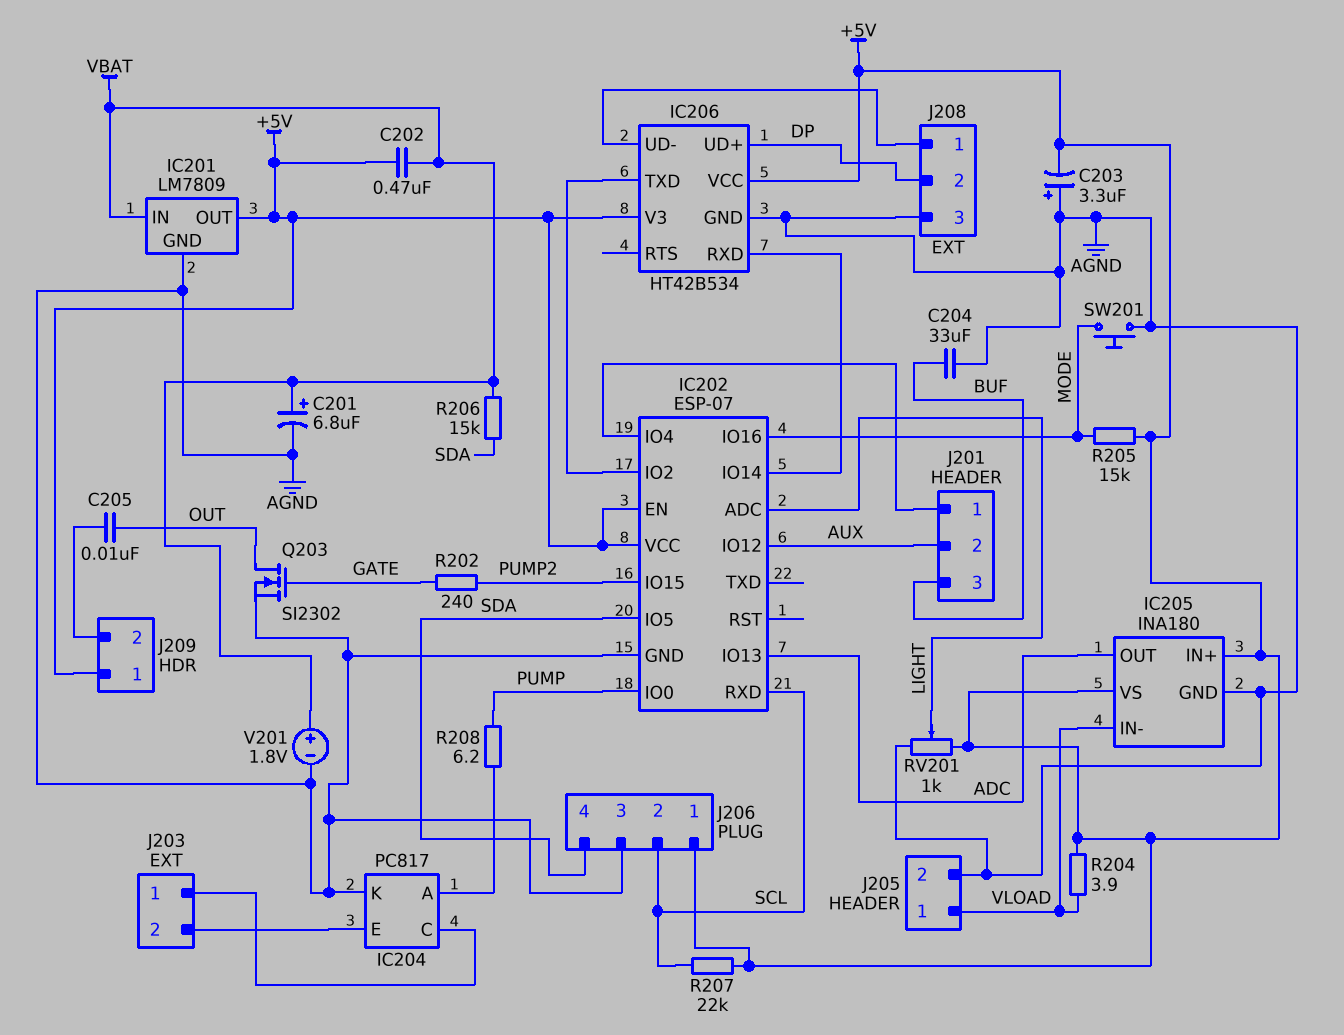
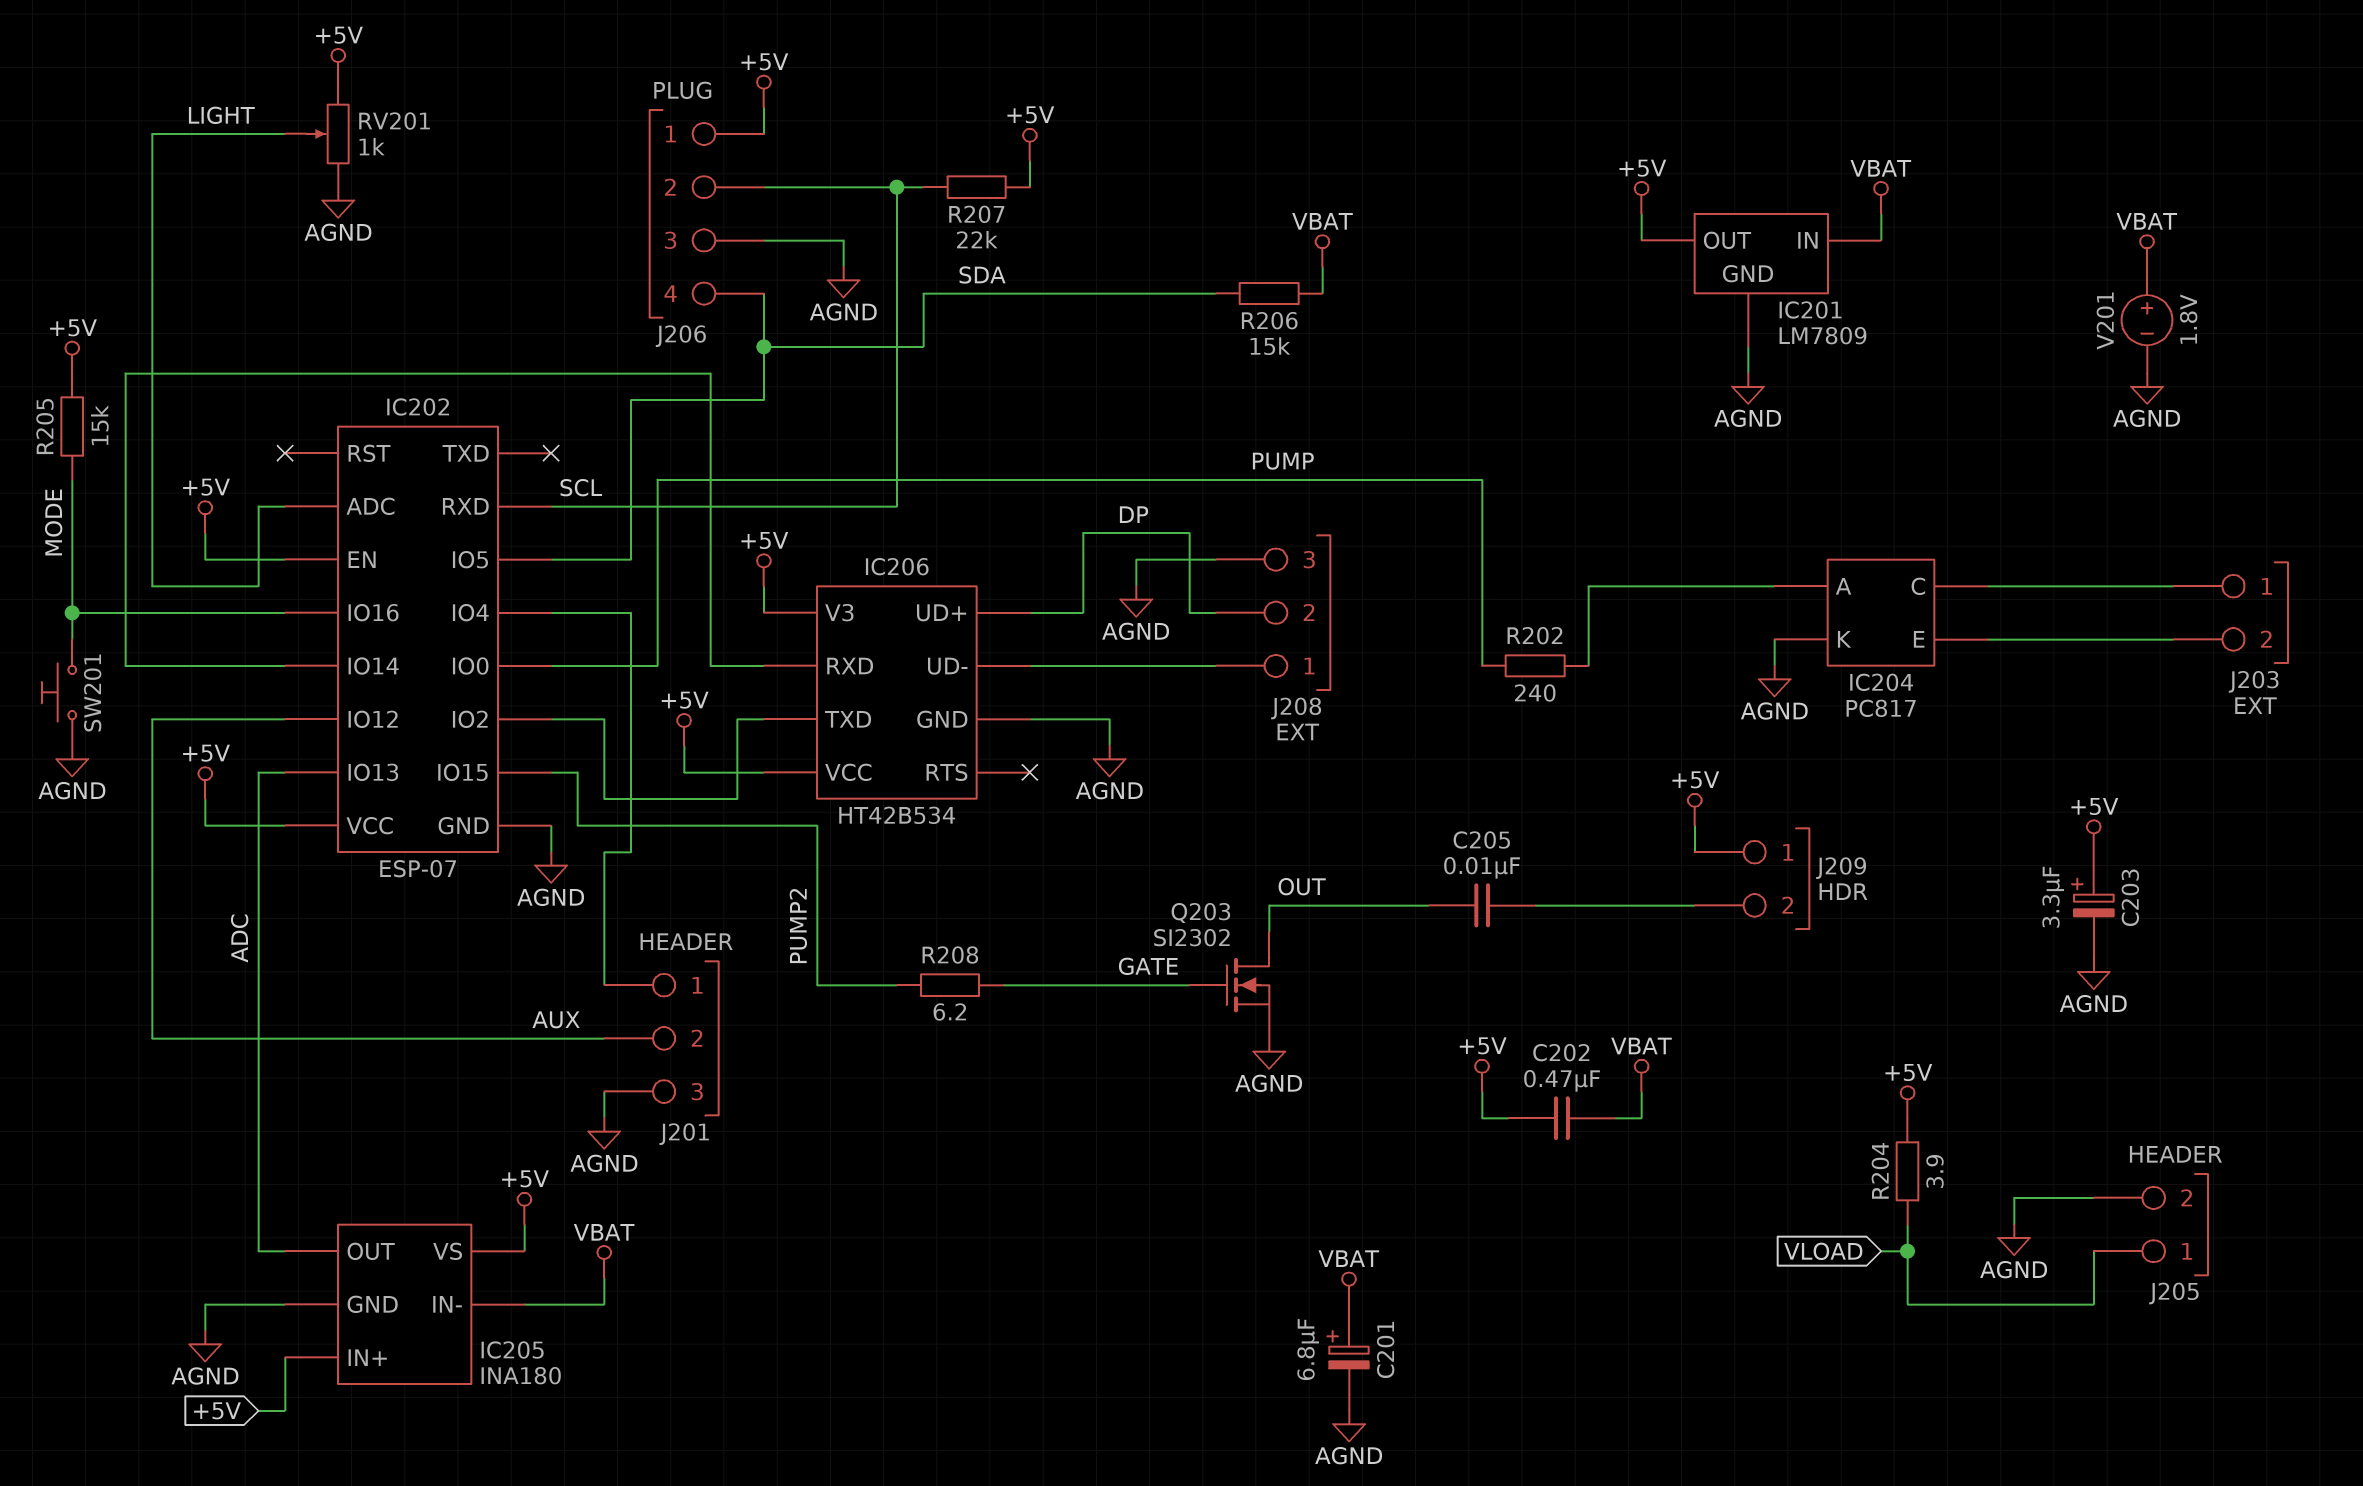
C203: 3.3uF (plus AGND, minus +5V) -> 3.3uF (plus +5V, minus AGND)
C204: 33uF (AGND, BUF) -> none
IC205 pin IN-: VLOAD -> VBAT
J201 pin 3: BUF -> AGND
R202: 240 (GATE, PUMP2) -> 240 (IC204/A, PUMP)
R208: 6.2 (IC204/A, PUMP) -> 6.2 (GATE, PUMP2)

